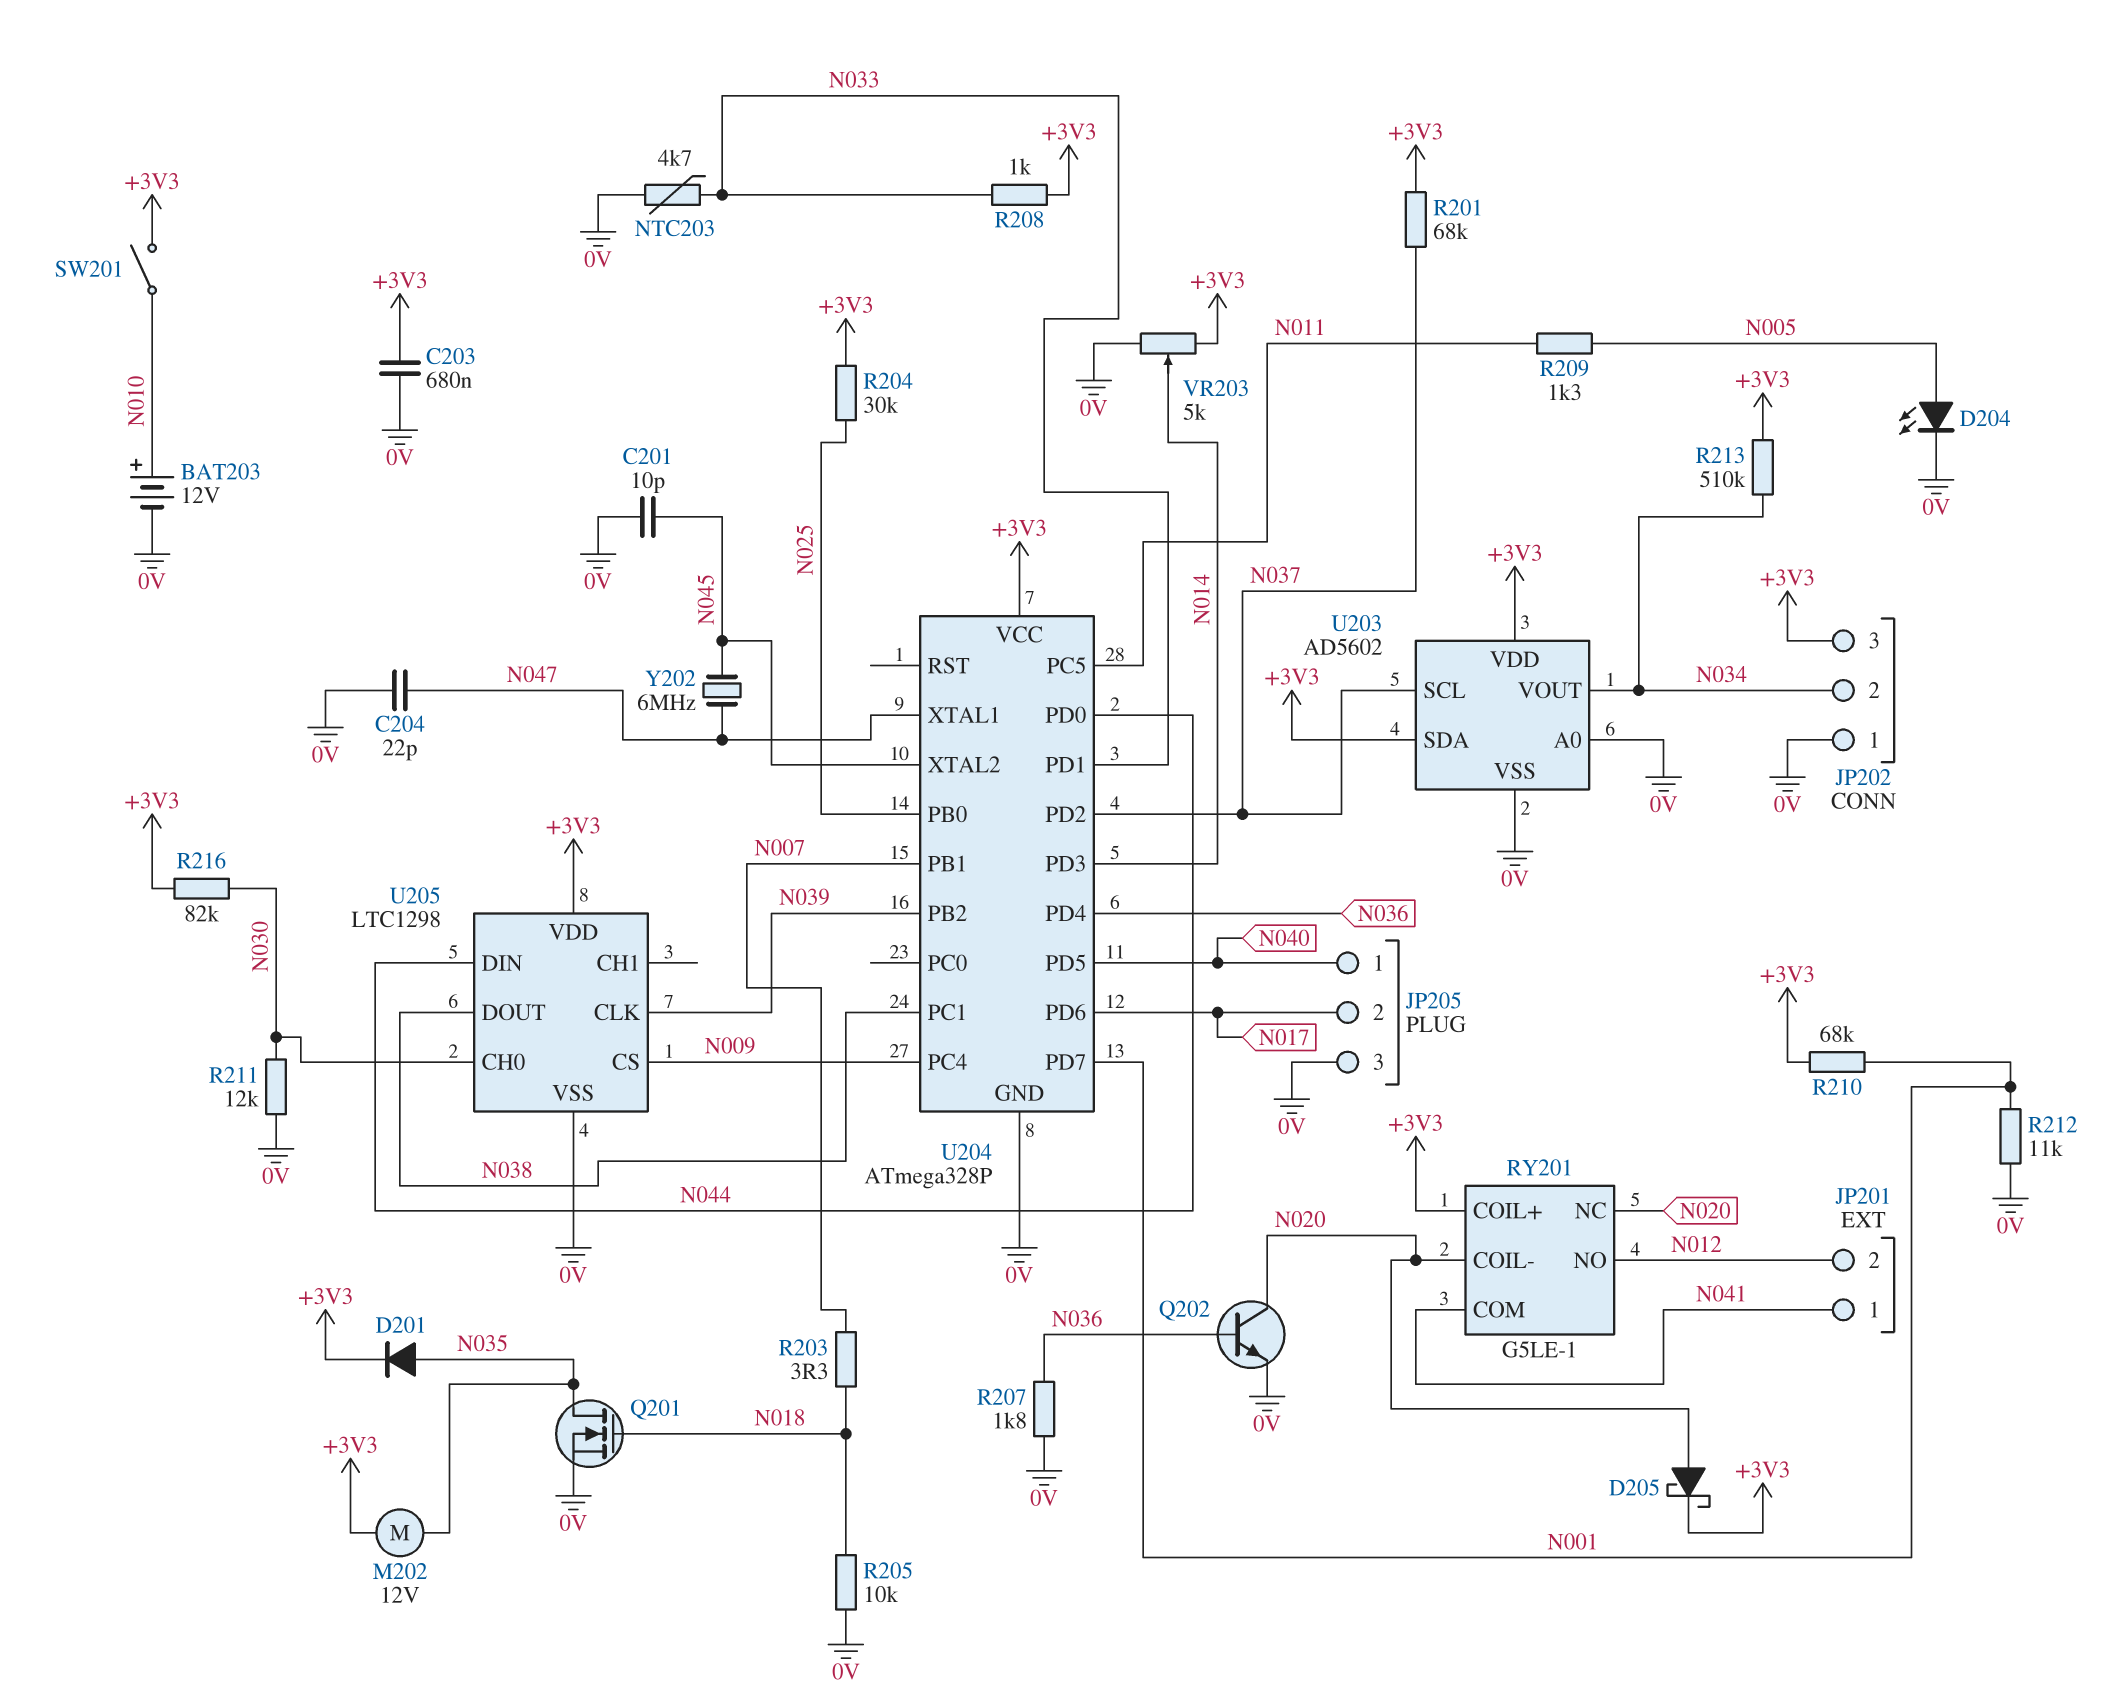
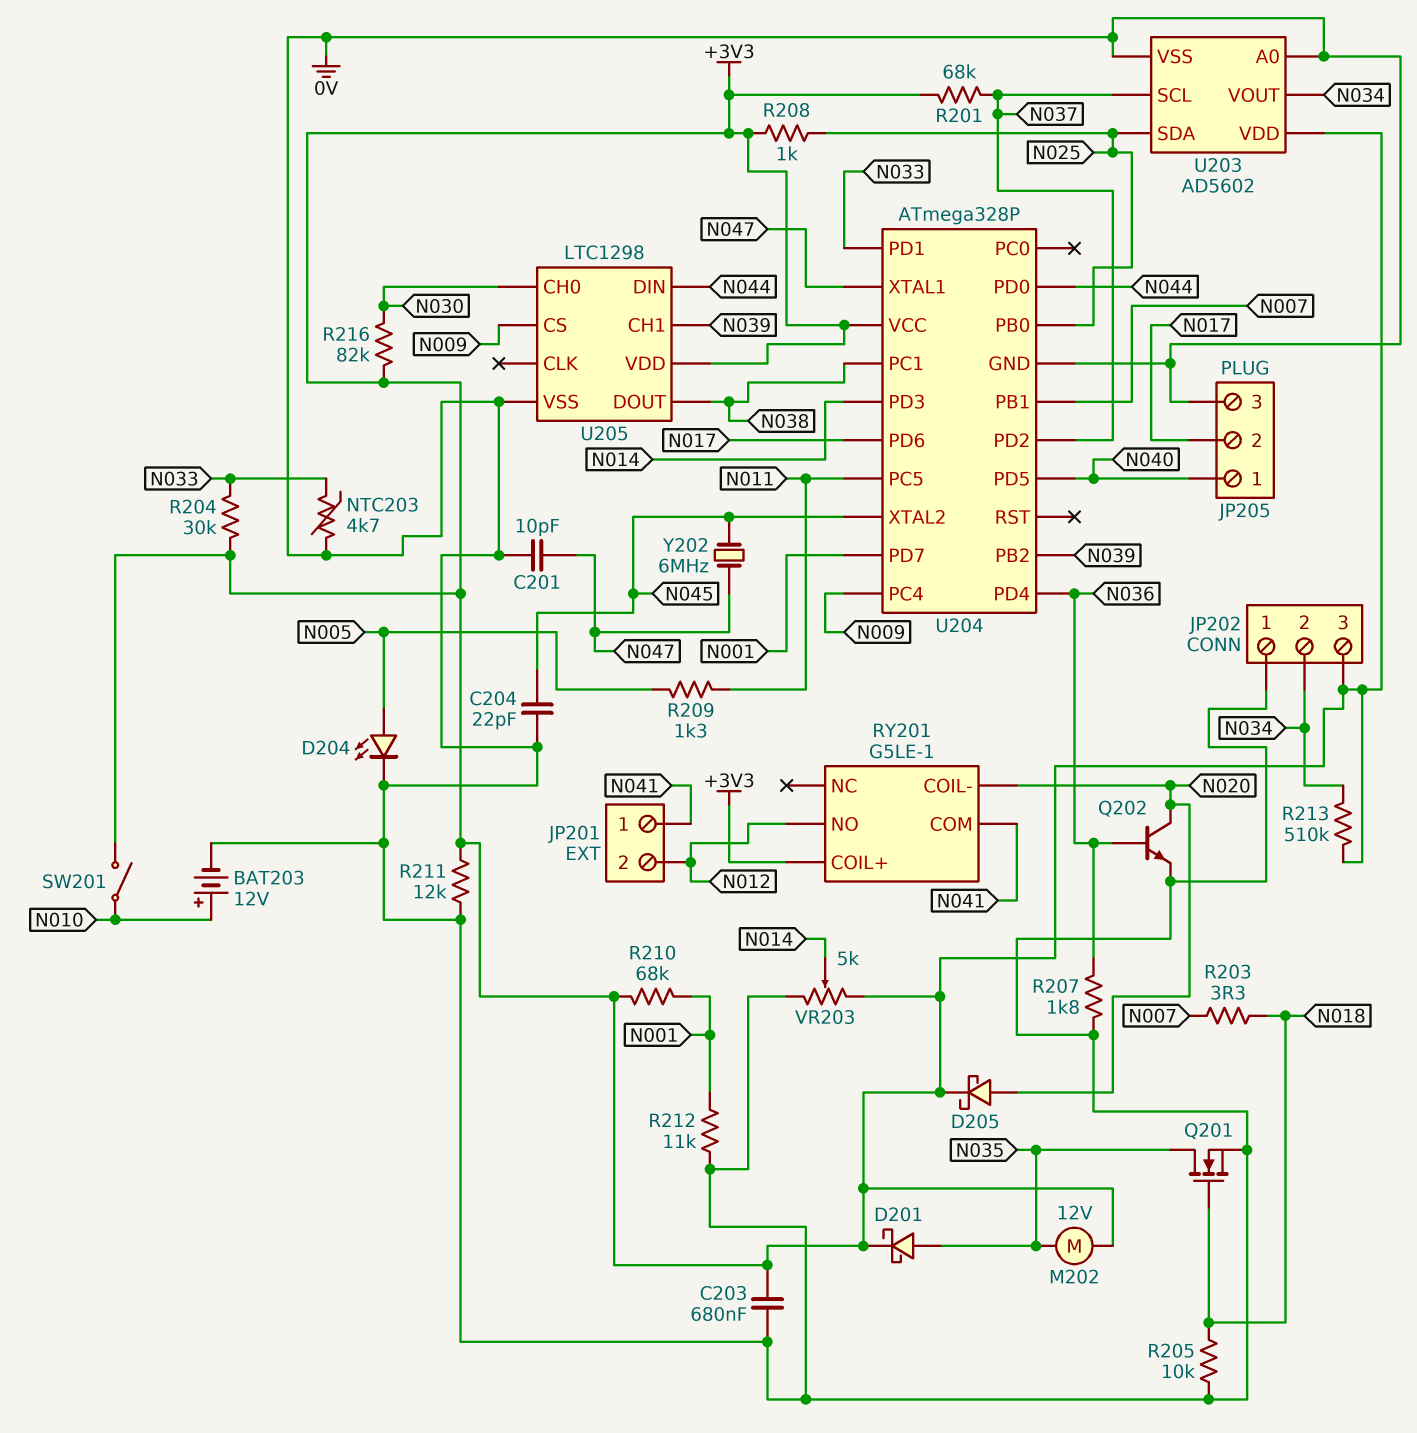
C201: 10pF (0V, N045) -> 10pF (0V, N047)
C204: 22pF (0V, N047) -> 22pF (0V, N045)
D201: diode (A N035, K +3V3) -> schottky (A N035, K +3V3)
R204: 30k (+3V3, N025) -> 30k (+3V3, N033)
R208: 1k (+3V3, N033) -> 1k (+3V3, N025)
R211: 12k (0V, N030) -> 12k (+3V3, 0V)
RY201 pin NC: N020 -> none
U203 pin SDA: +3V3 -> N025
U205 pin CH1: none -> N039
U205 pin CLK: N039 -> none

